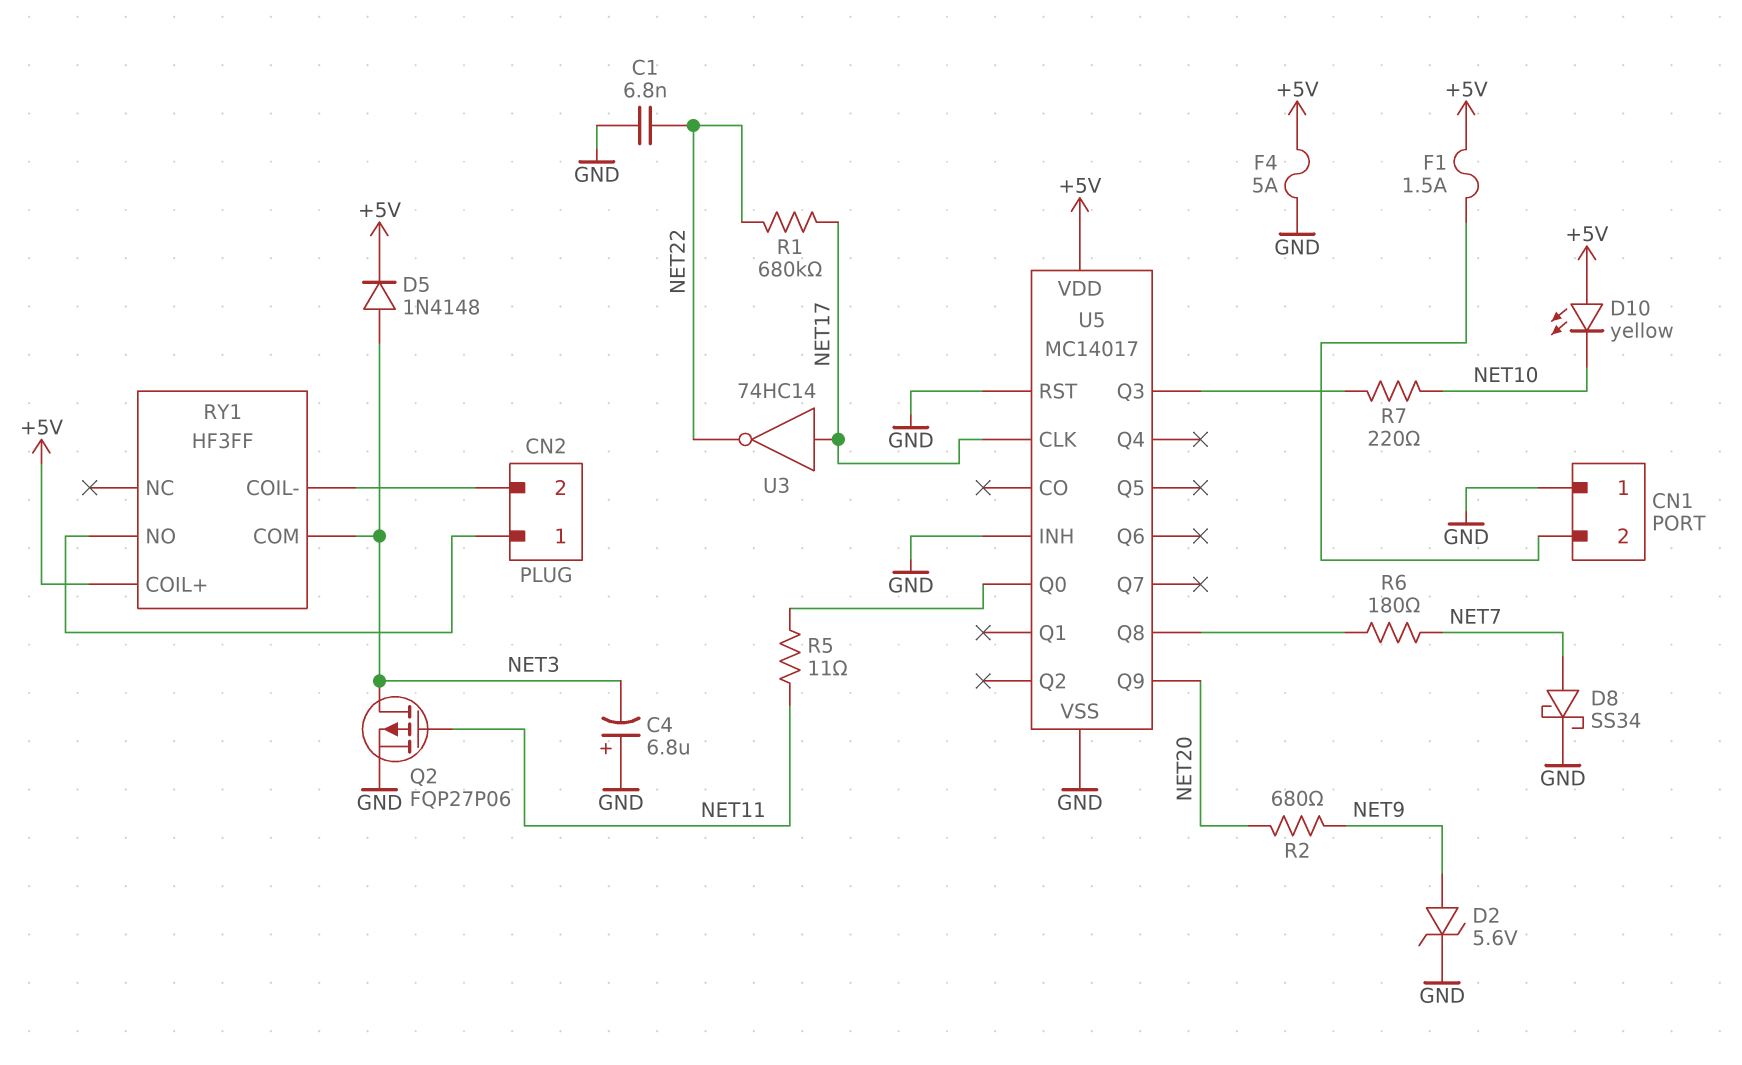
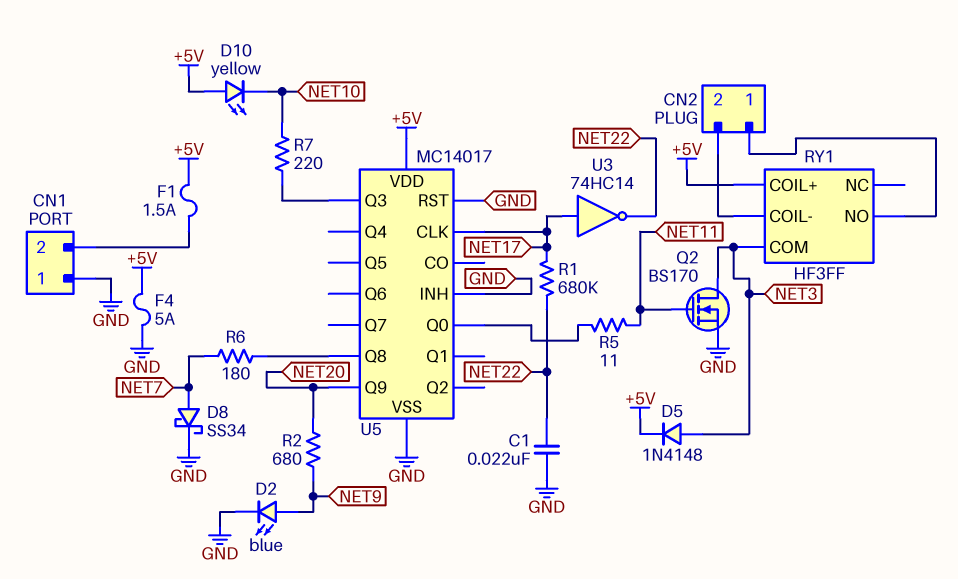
C1: 6.8nF (GND, NET22) -> 22nF (GND, NET22)
C4: 6.8uF (plus GND, minus NET3) -> none
D2: zener 5.6V (A NET9, K GND) -> LED blue (A NET9, K GND)
Q2: PMOS FQP27P06 (G NET11, D NET3, S GND) -> NMOS BS170 (G NET11, D NET3, S GND)

